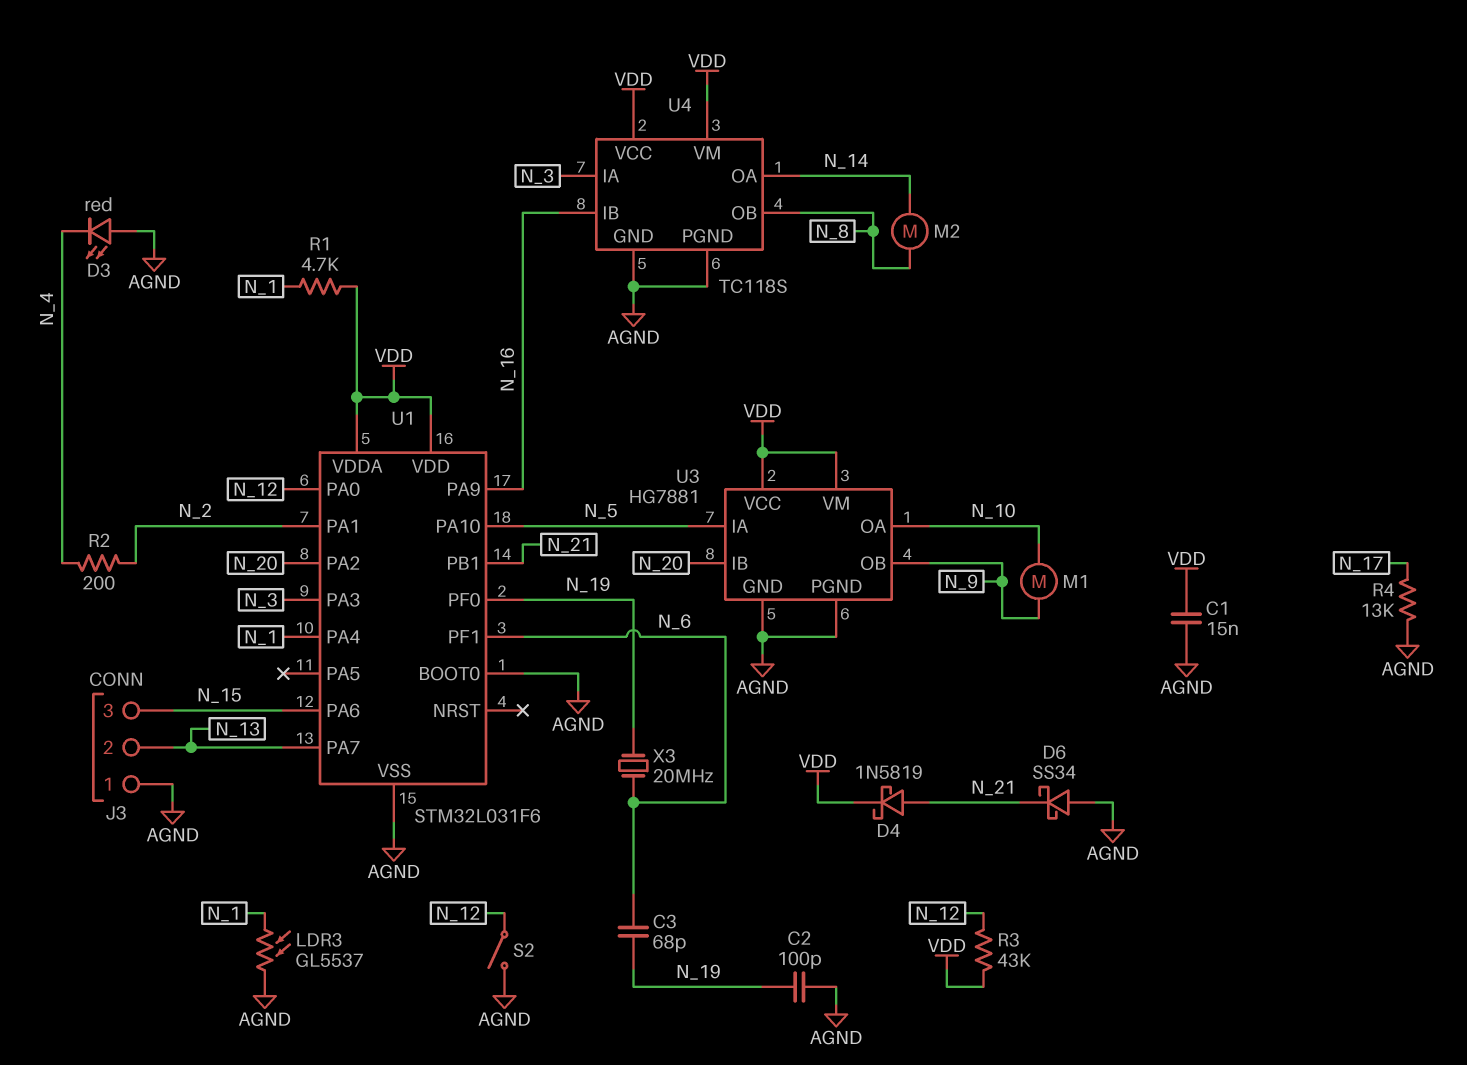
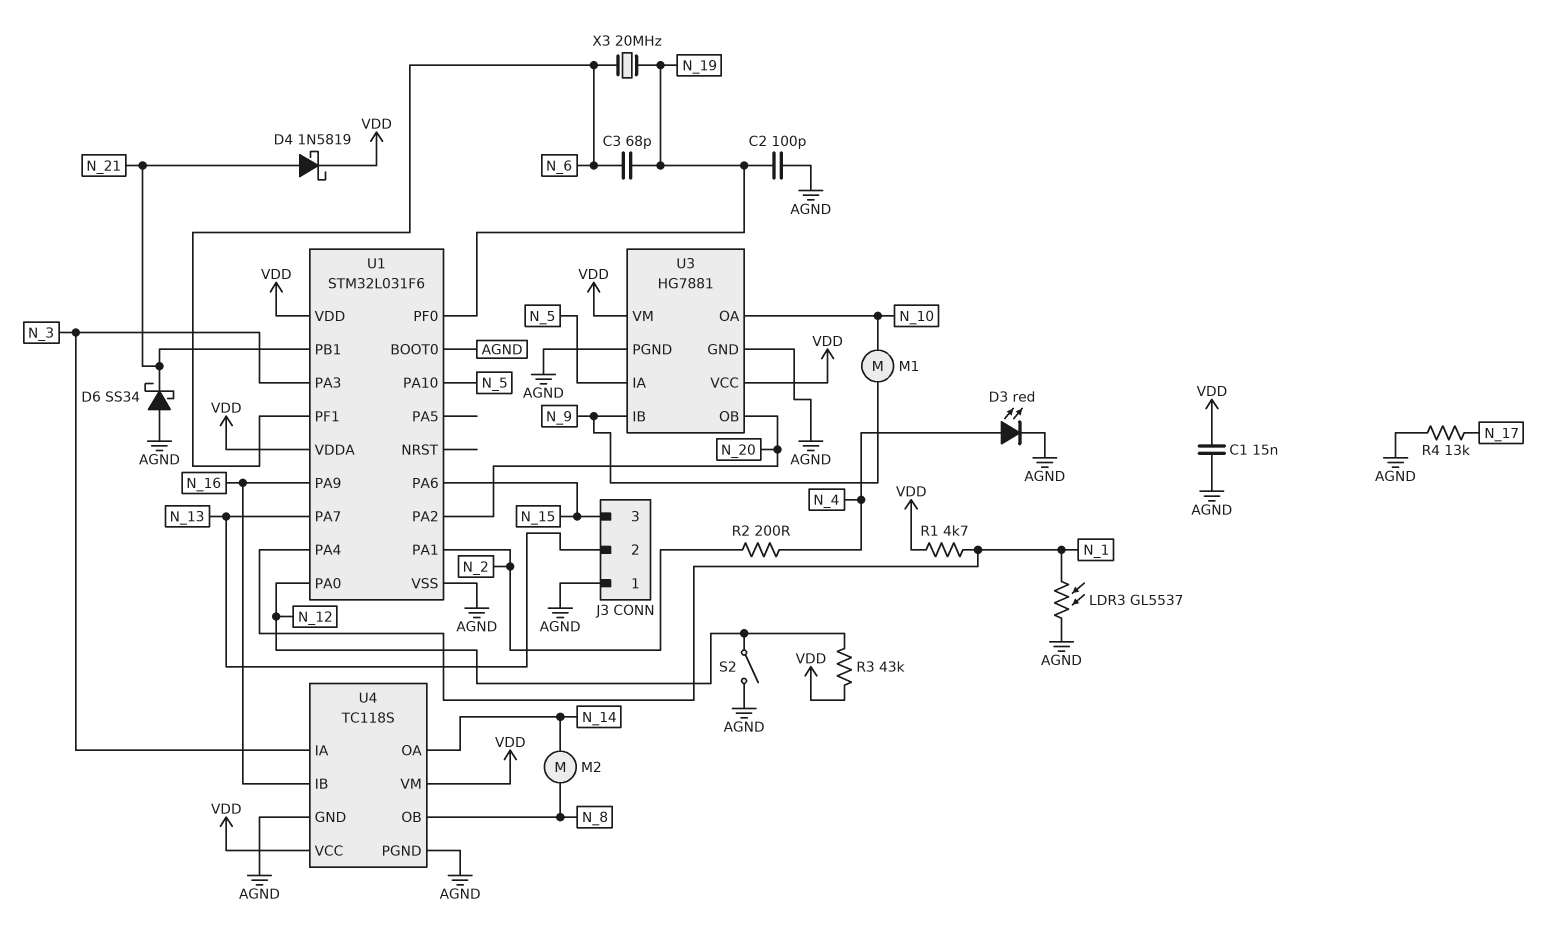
D3: LED red (A AGND, K N_4) -> LED red (A N_4, K AGND)
U3 pin IB: N_20 -> N_9
U3 pin OB: N_9 -> N_20

